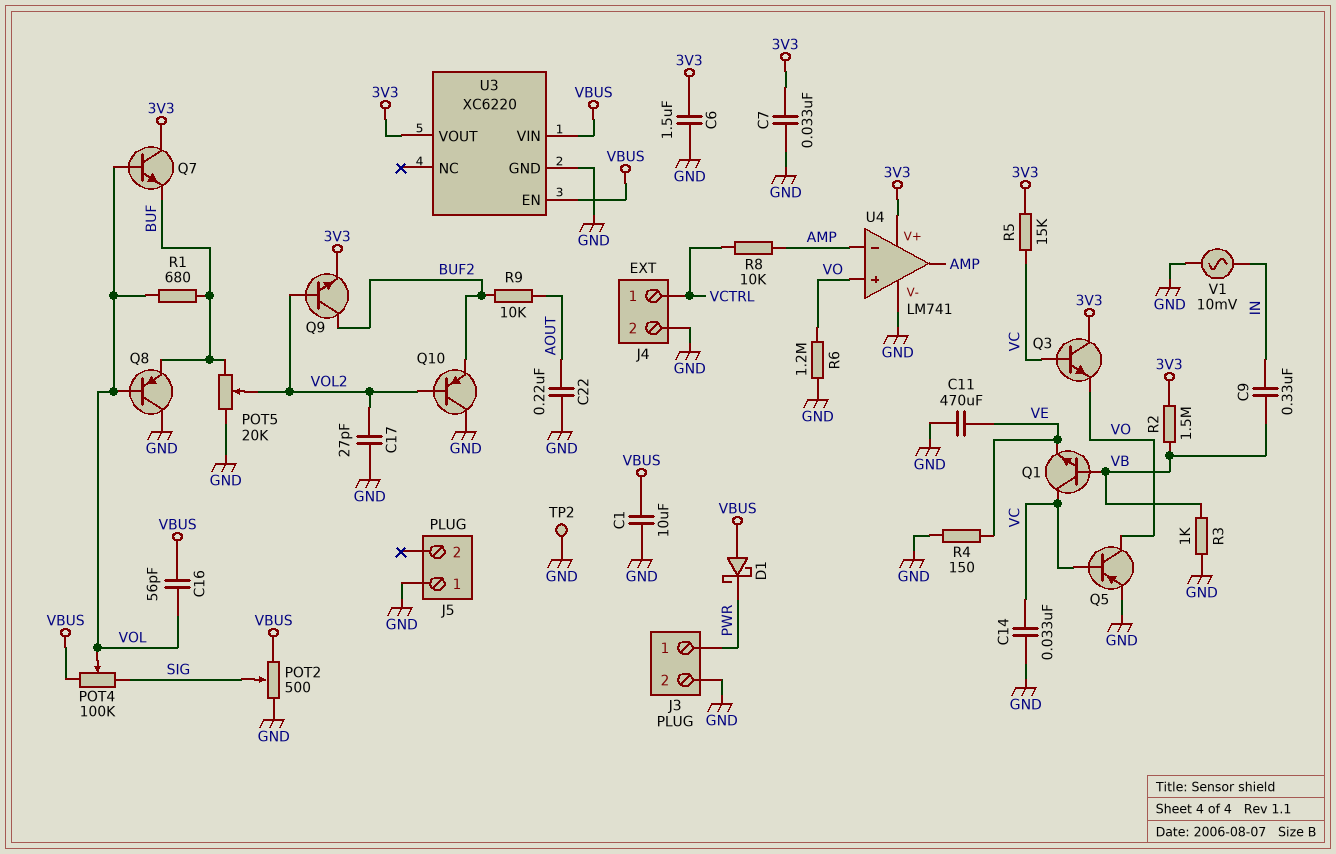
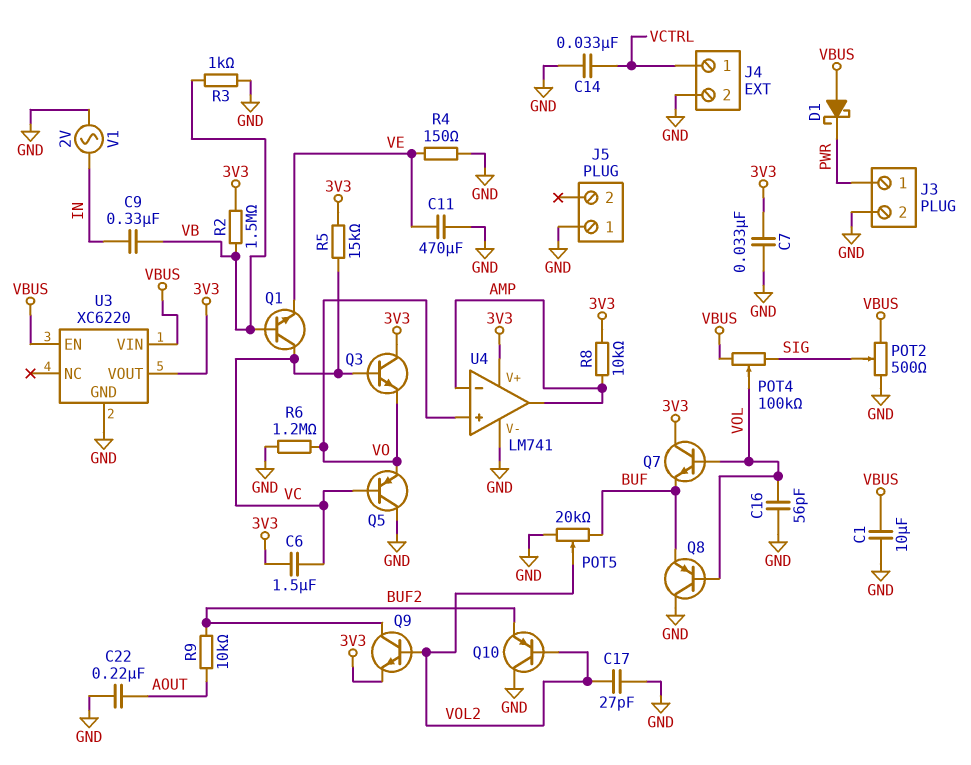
C6: 1.5uF (3V3, GND) -> 1.5uF (3V3, VC)
C14: 33nF (GND, VC) -> 33nF (GND, VCTRL)
C16: 56pF (VBUS, VOL) -> 56pF (GND, VOL)
Q5: PNP (B VC, C VO, E GND) -> PNP (B VC, C GND, E VO)
R1: 680 (BUF, VOL) -> none
R8: 10k (AMP, VCTRL) -> 10k (3V3, AMP)
TP2: test point (GND) -> none
V1: AC 10mV (GND, IN) -> AC 2V (GND, IN)

